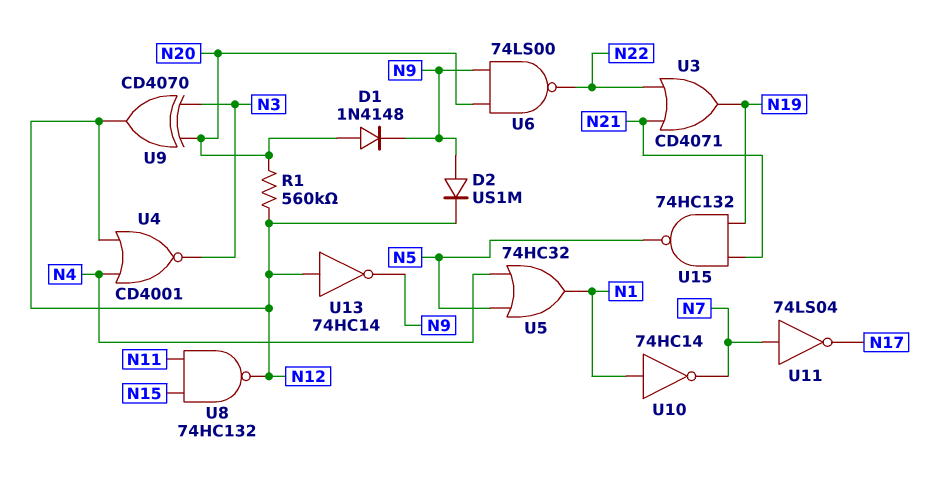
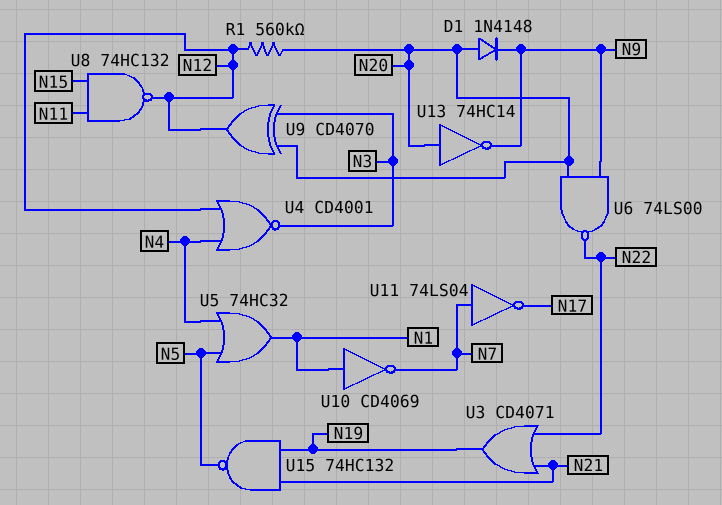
D2: diode US1M (A N9, K N12) -> none
U10: NOT 74HC14 (in N1, out N7) -> NOT CD4069 (in N1, out N7)
U13: NOT 74HC14 (in N12, out N9) -> NOT 74HC14 (in N20, out N9)

